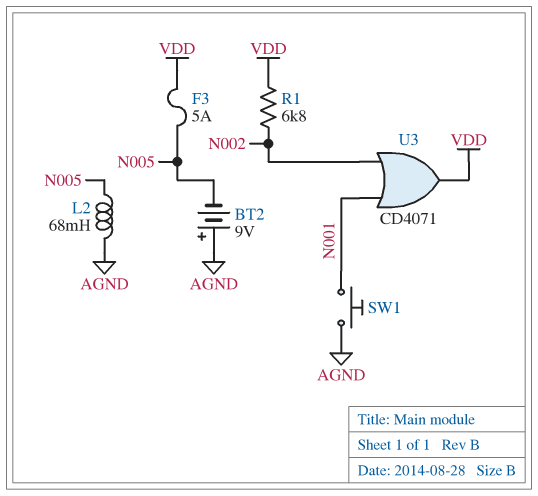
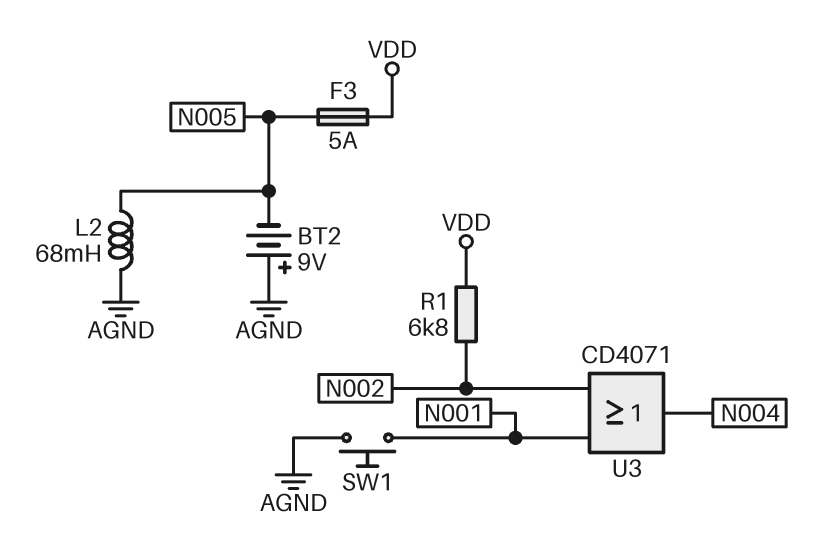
U3: OR CD4071 (in N001, in N002, out VDD) -> OR CD4071 (in N001, in N002, out N004)

